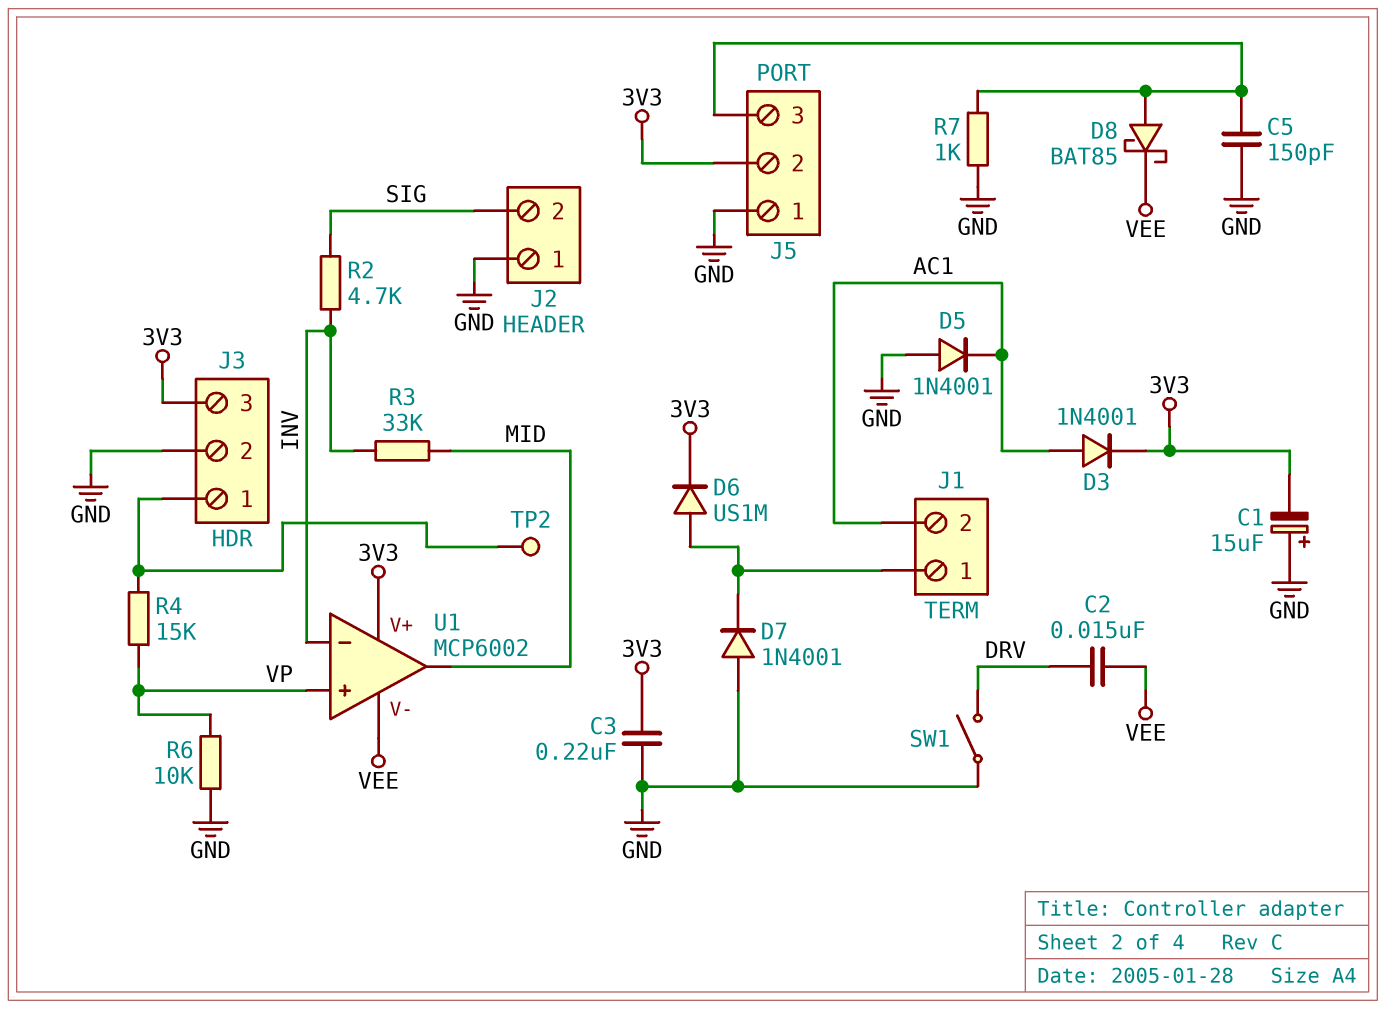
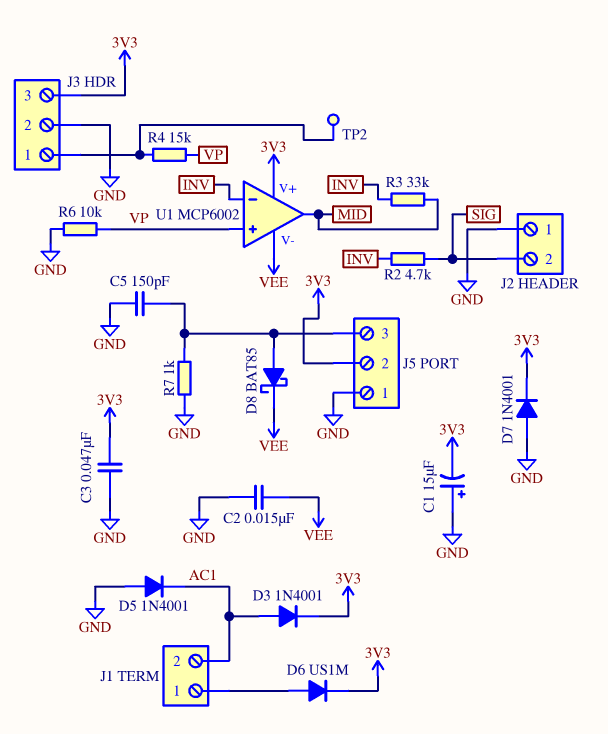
C2: 15nF (DRV, VEE) -> 15nF (GND, VEE)
C3: 220nF (3V3, GND) -> 47nF (3V3, GND)
D7: diode 1N4001 (A GND, K J1/1) -> diode 1N4001 (A GND, K 3V3)
SW1: switch (DRV, GND) -> none

